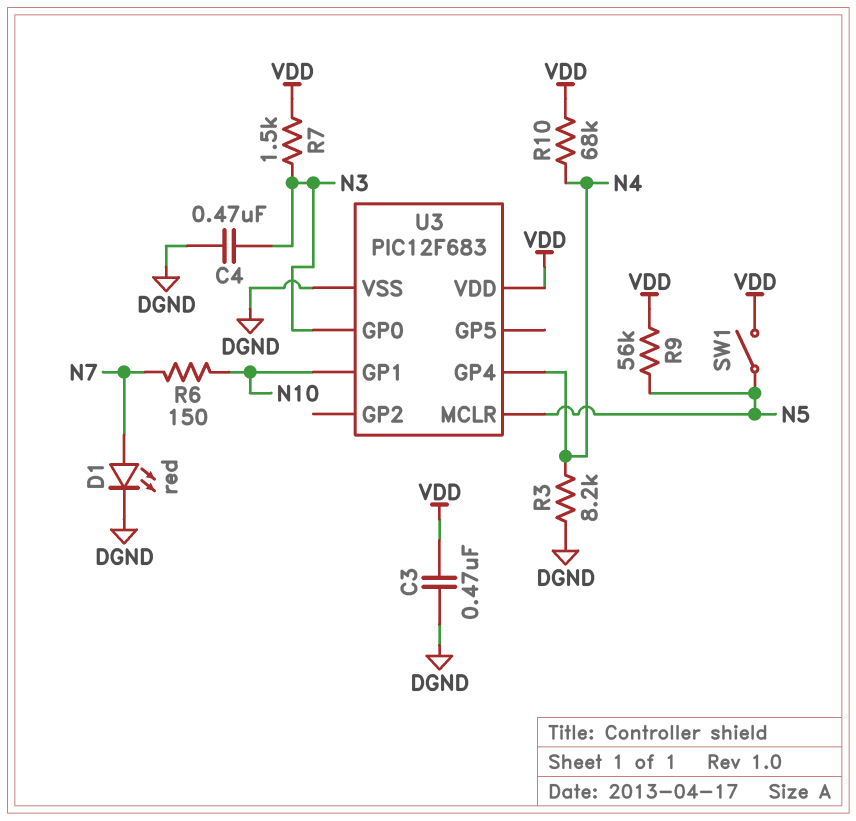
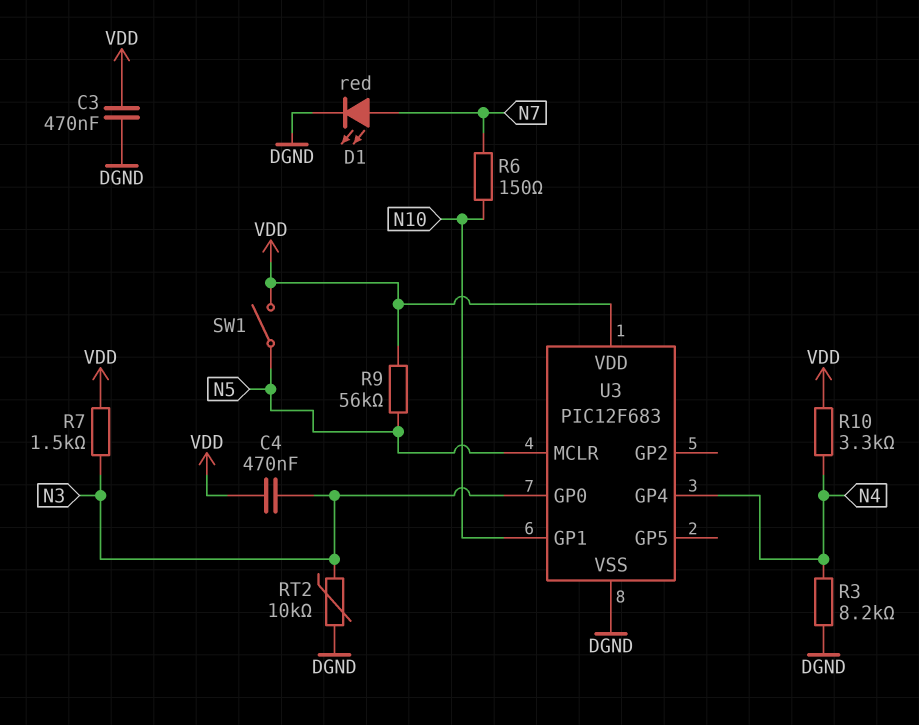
C4: 470nF (DGND, N3) -> 470nF (N3, VDD)
R10: 68k (N4, VDD) -> 3.3k (N4, VDD)
RT2: none -> 10k (DGND, N3)

